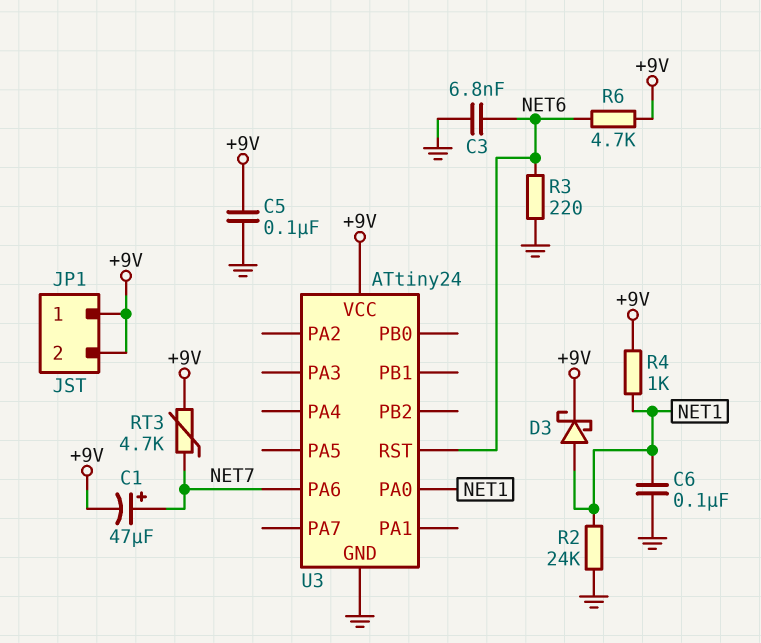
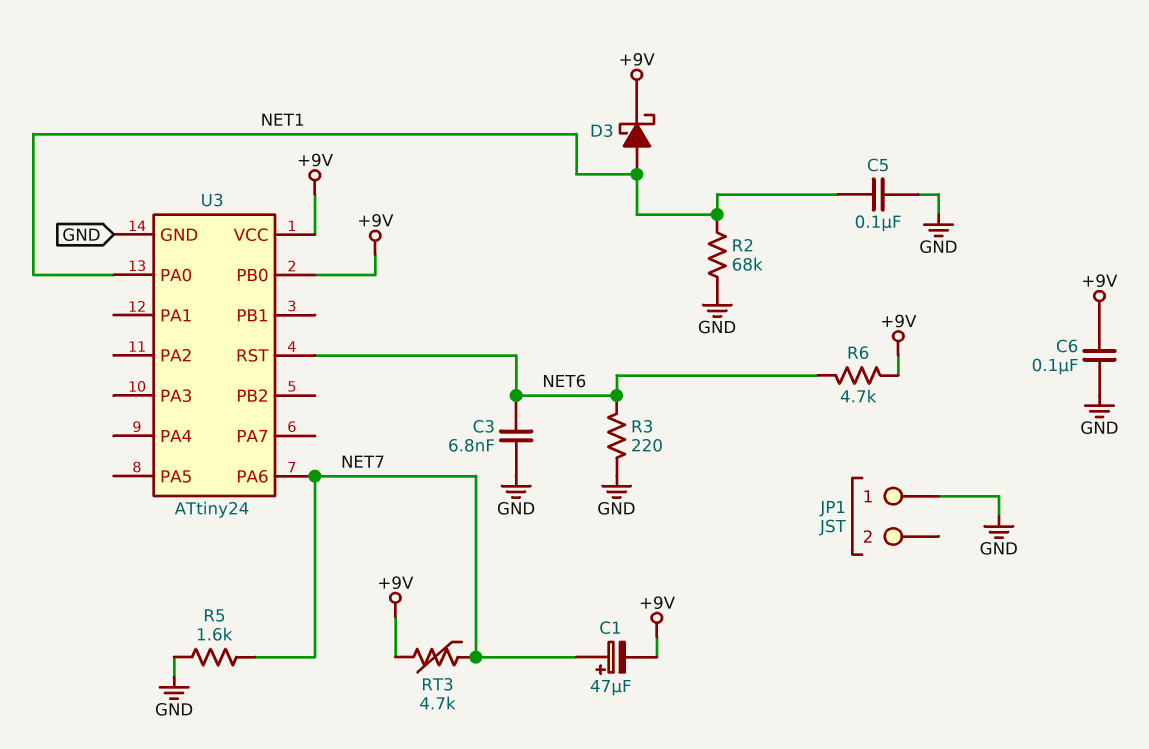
C5: 100nF (+9V, GND) -> 100nF (GND, NET1)
C6: 100nF (GND, NET1) -> 100nF (+9V, GND)
JP1 pin 1: +9V -> GND
JP1 pin 2: +9V -> none
R2: 24k (GND, NET1) -> 68k (GND, NET1)
R4: 1k (+9V, NET1) -> none
R5: none -> 1.6k (GND, NET7)
U3 pin PB0: none -> +9V

